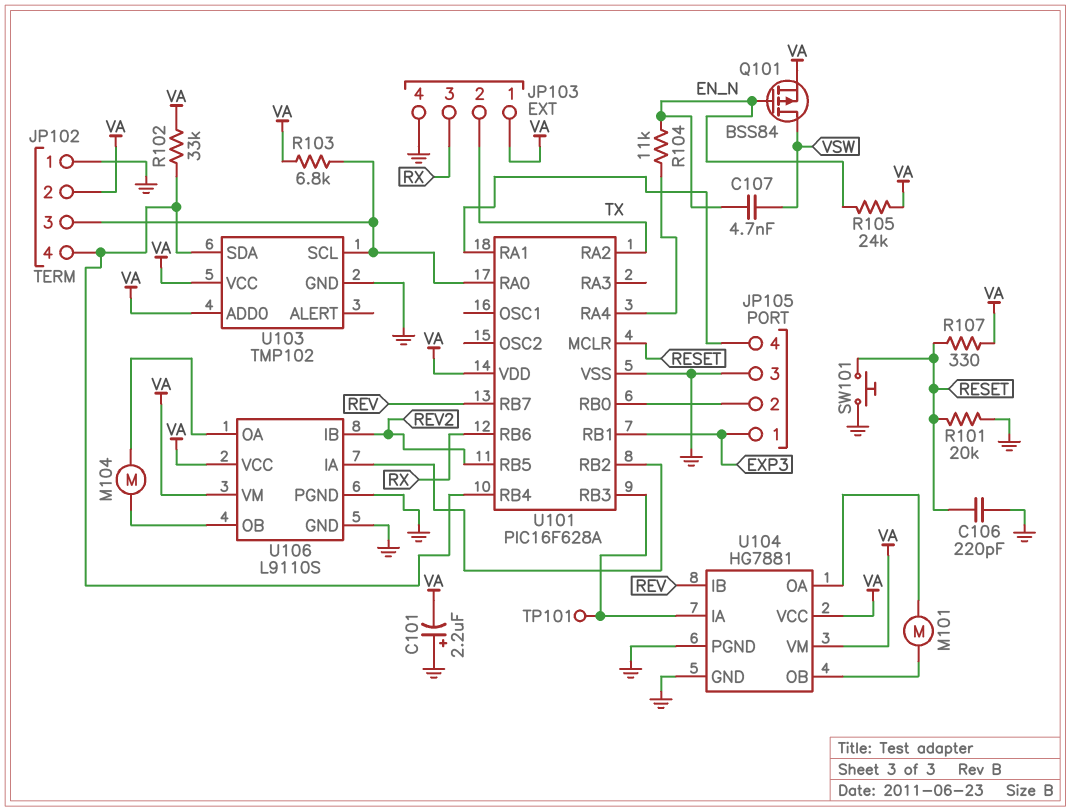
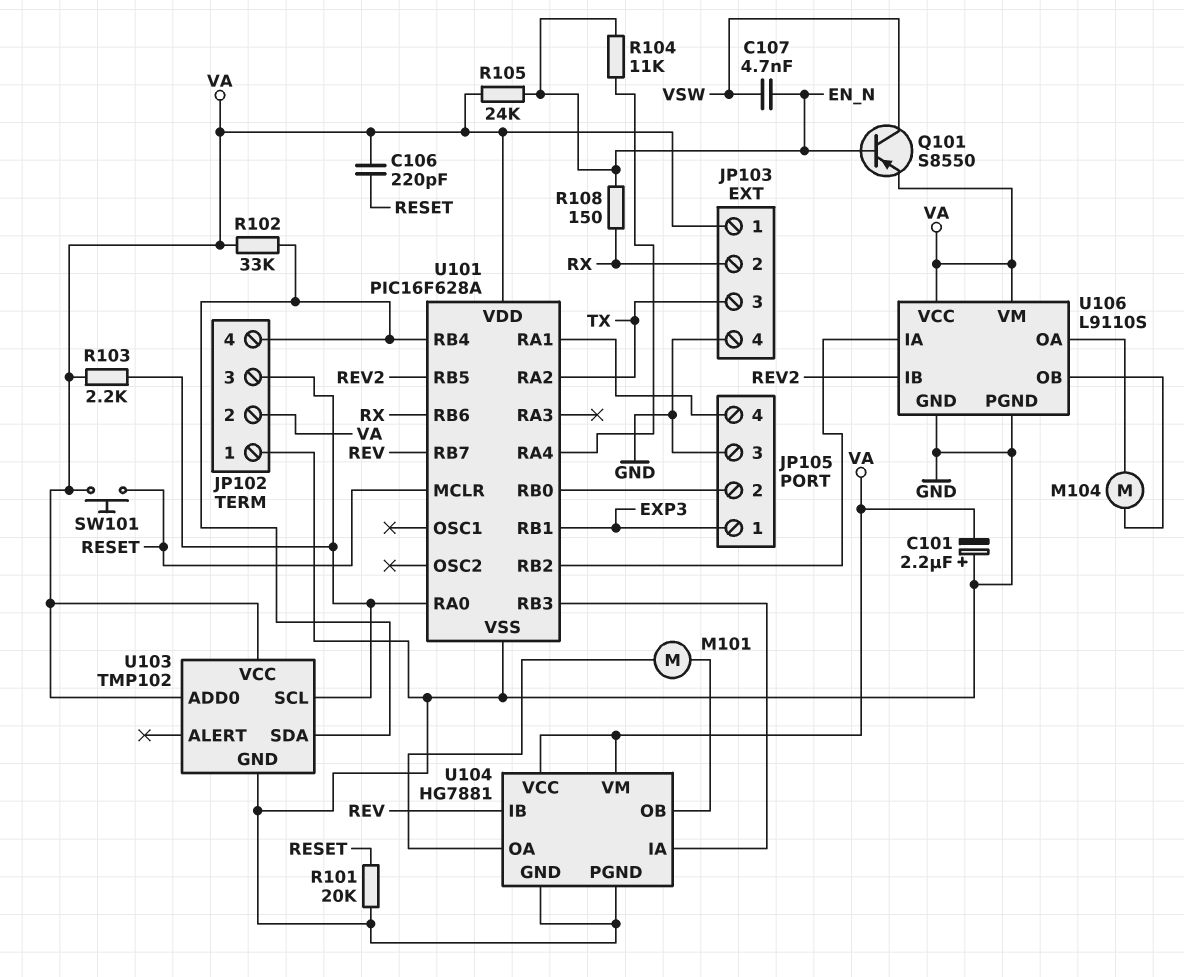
C106: 220pF (GND, RESET) -> 220pF (RESET, VA)
JP103 pin 2: TX -> RX
JP103 pin 3: RX -> TX
Q101: PMOS BSS84 (G EN_N, D VSW, S VA) -> PNP S8550 (B EN_N, C VSW, E VA)
R103: 6.8k (JP102/3, VA) -> 2.2k (JP102/3, VA)
R107: 330 (RESET, VA) -> none
R108: none -> 150 (EN_N, RX)
SW101: button (GND, RESET) -> button (RESET, VA)
TP101: test point (U101/RB3) -> none

